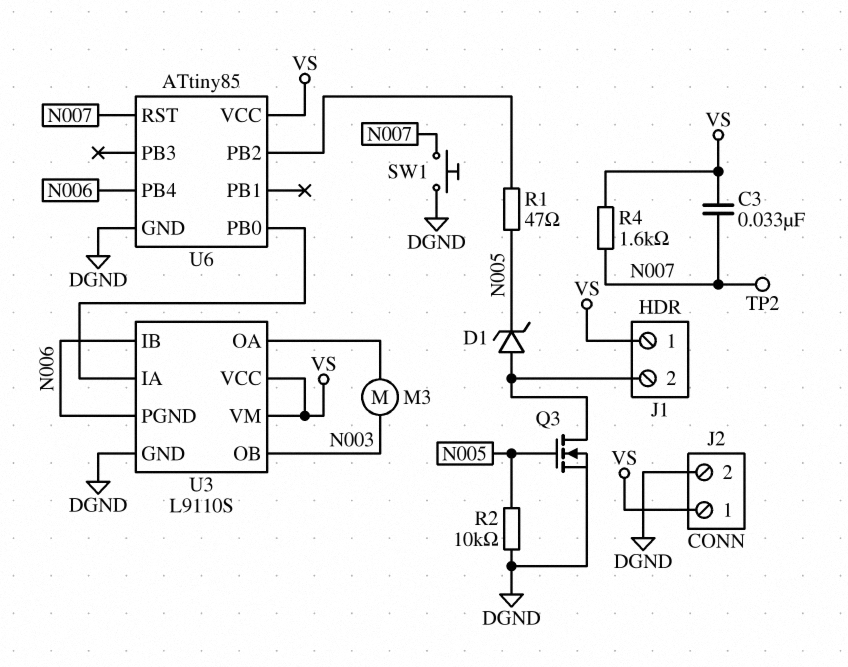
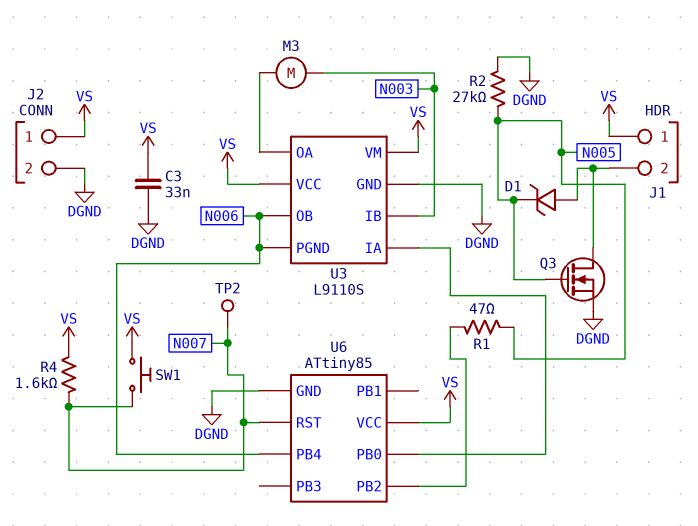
C3: 33nF (N007, VS) -> 33nF (DGND, VS)
R2: 10k (DGND, N005) -> 27k (DGND, N005)
SW1: button (DGND, N007) -> button (N007, VS)
U3 pin IB: N006 -> N003
U3 pin OB: N003 -> N006

